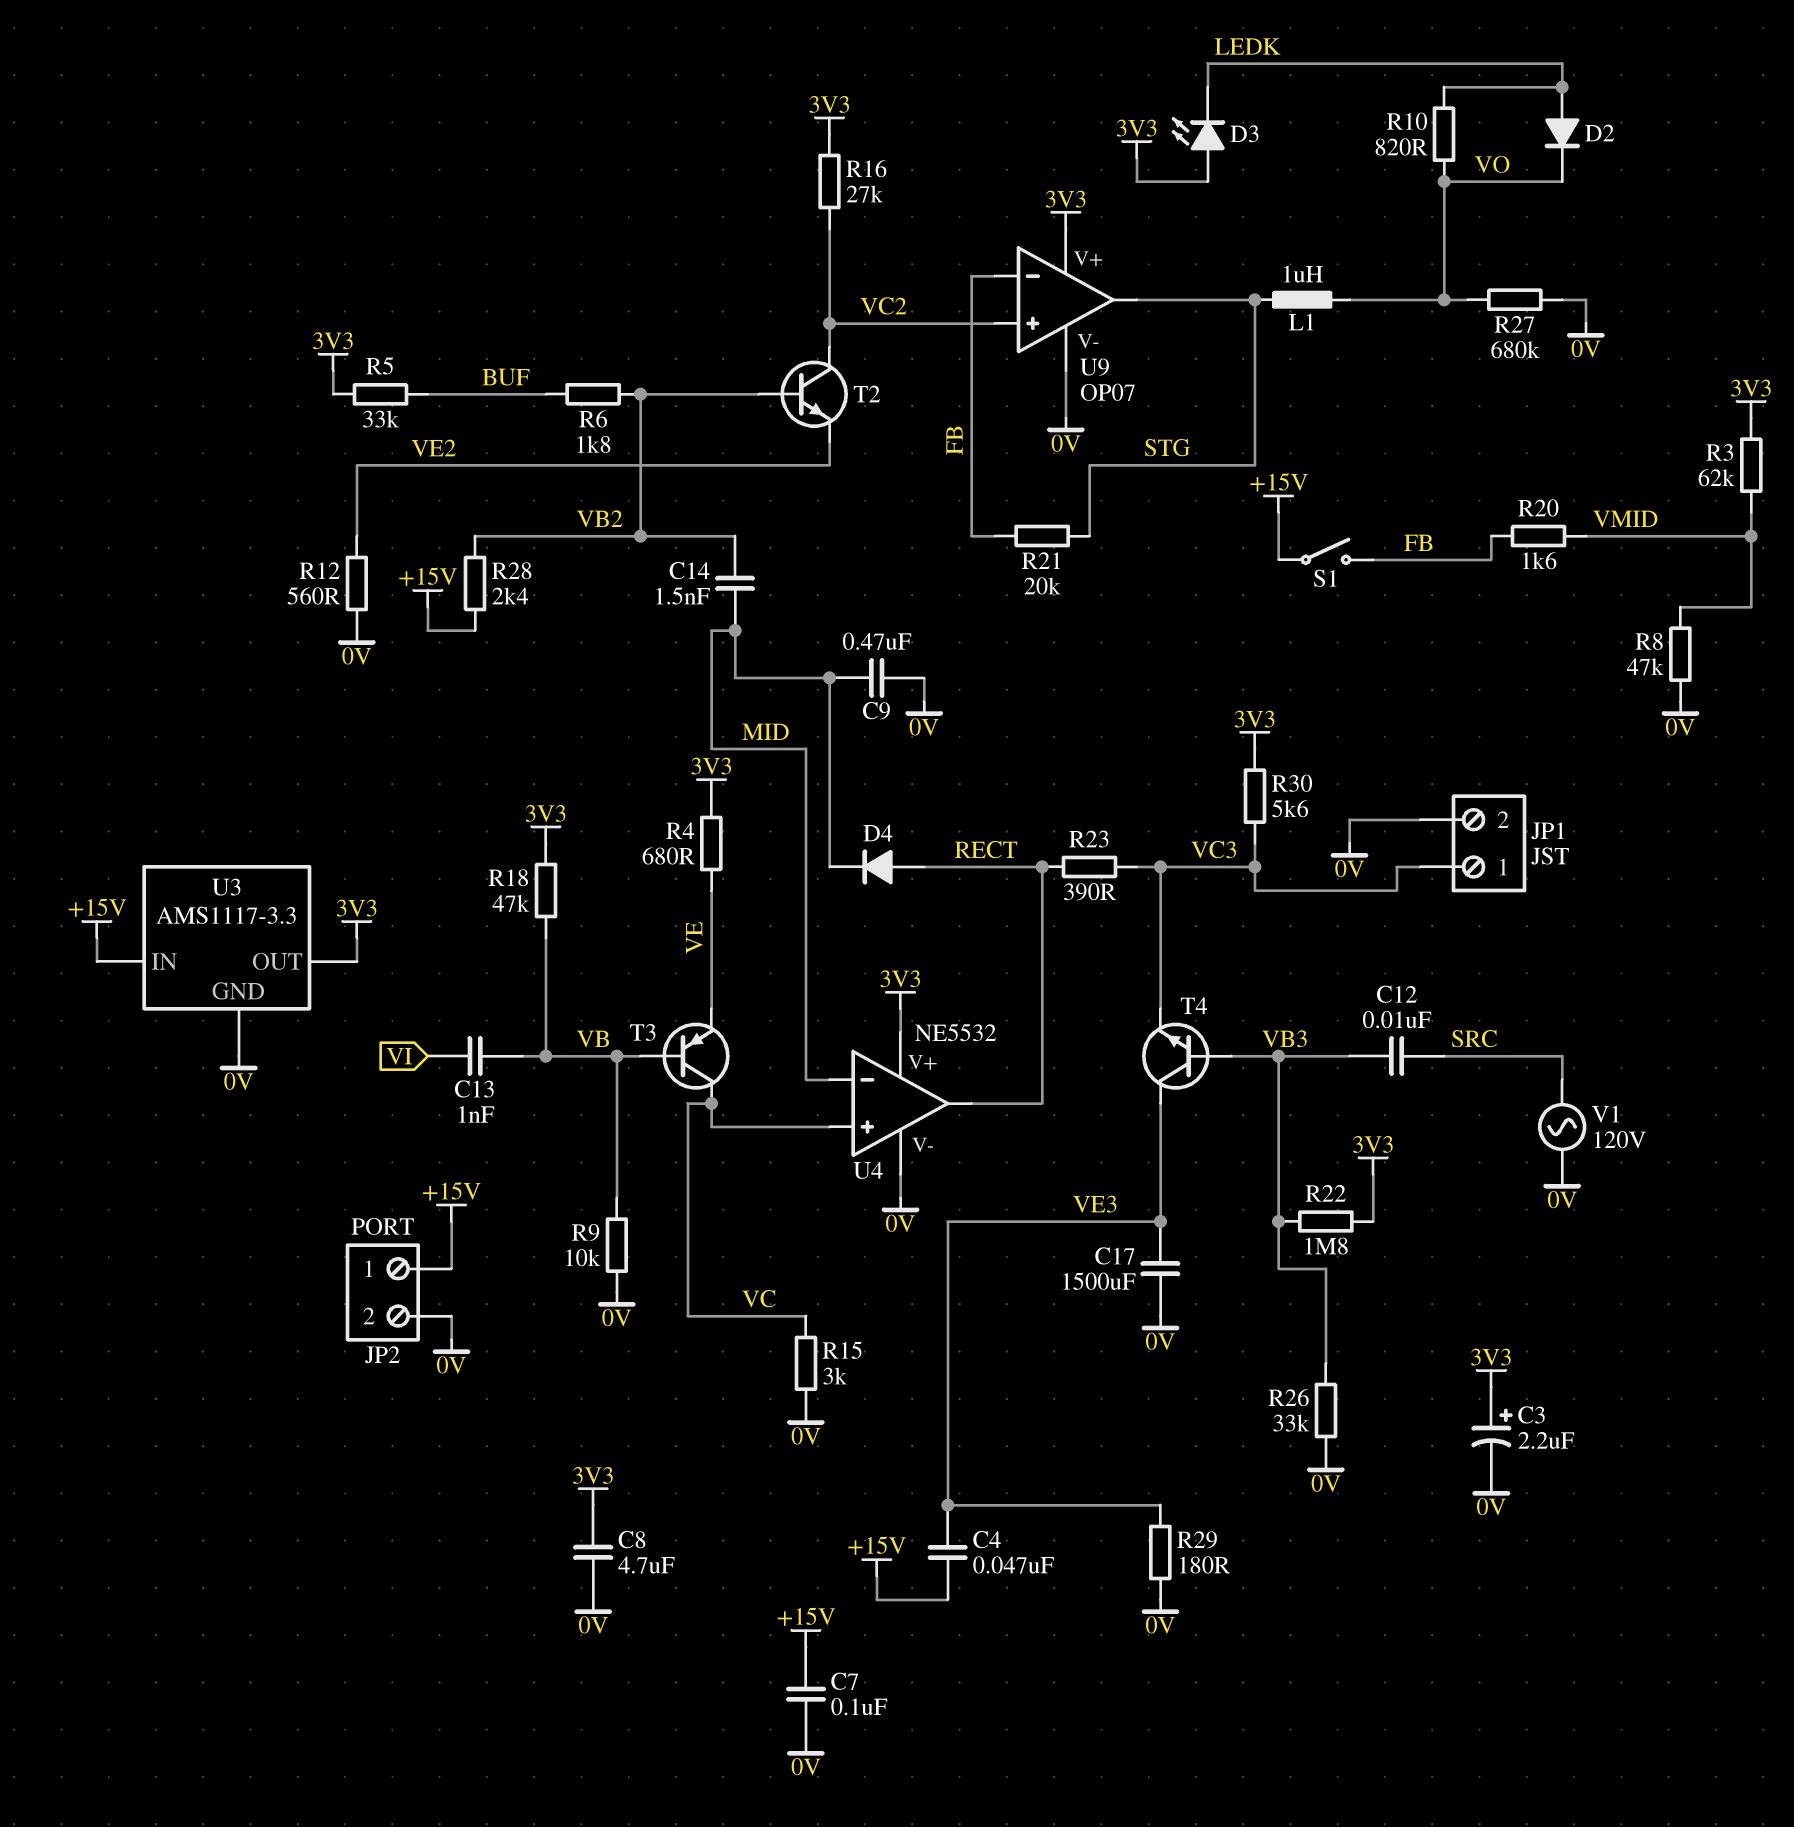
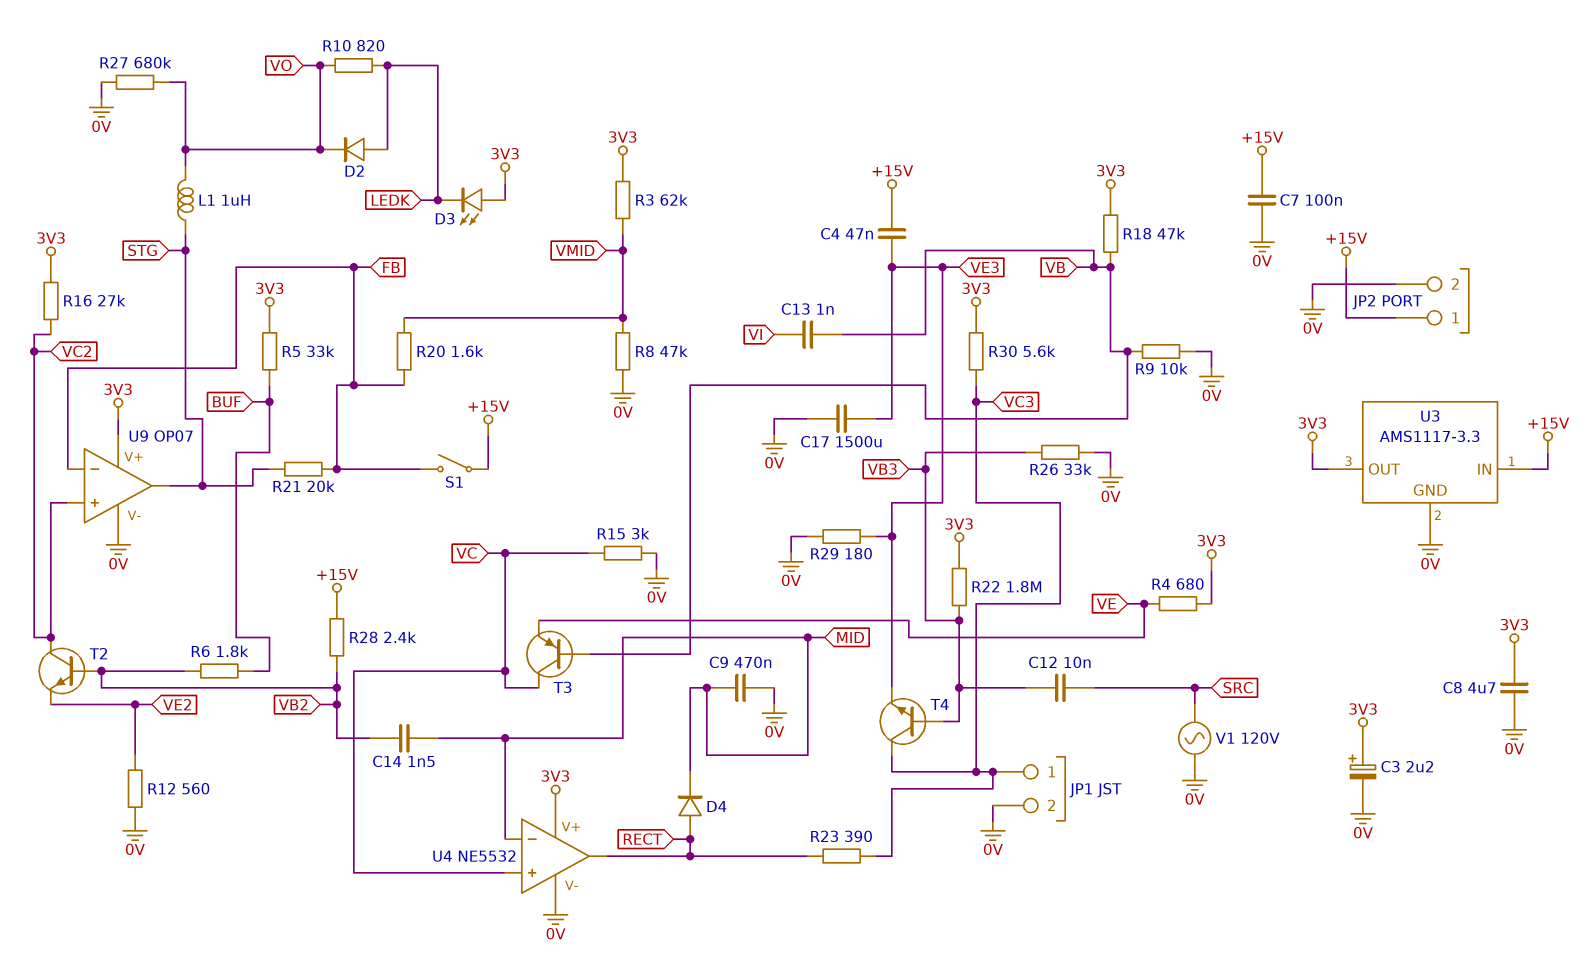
T4: NPN (B VB3, C VE3, E VC3) -> NPN (B VB3, C VC3, E VE3)

